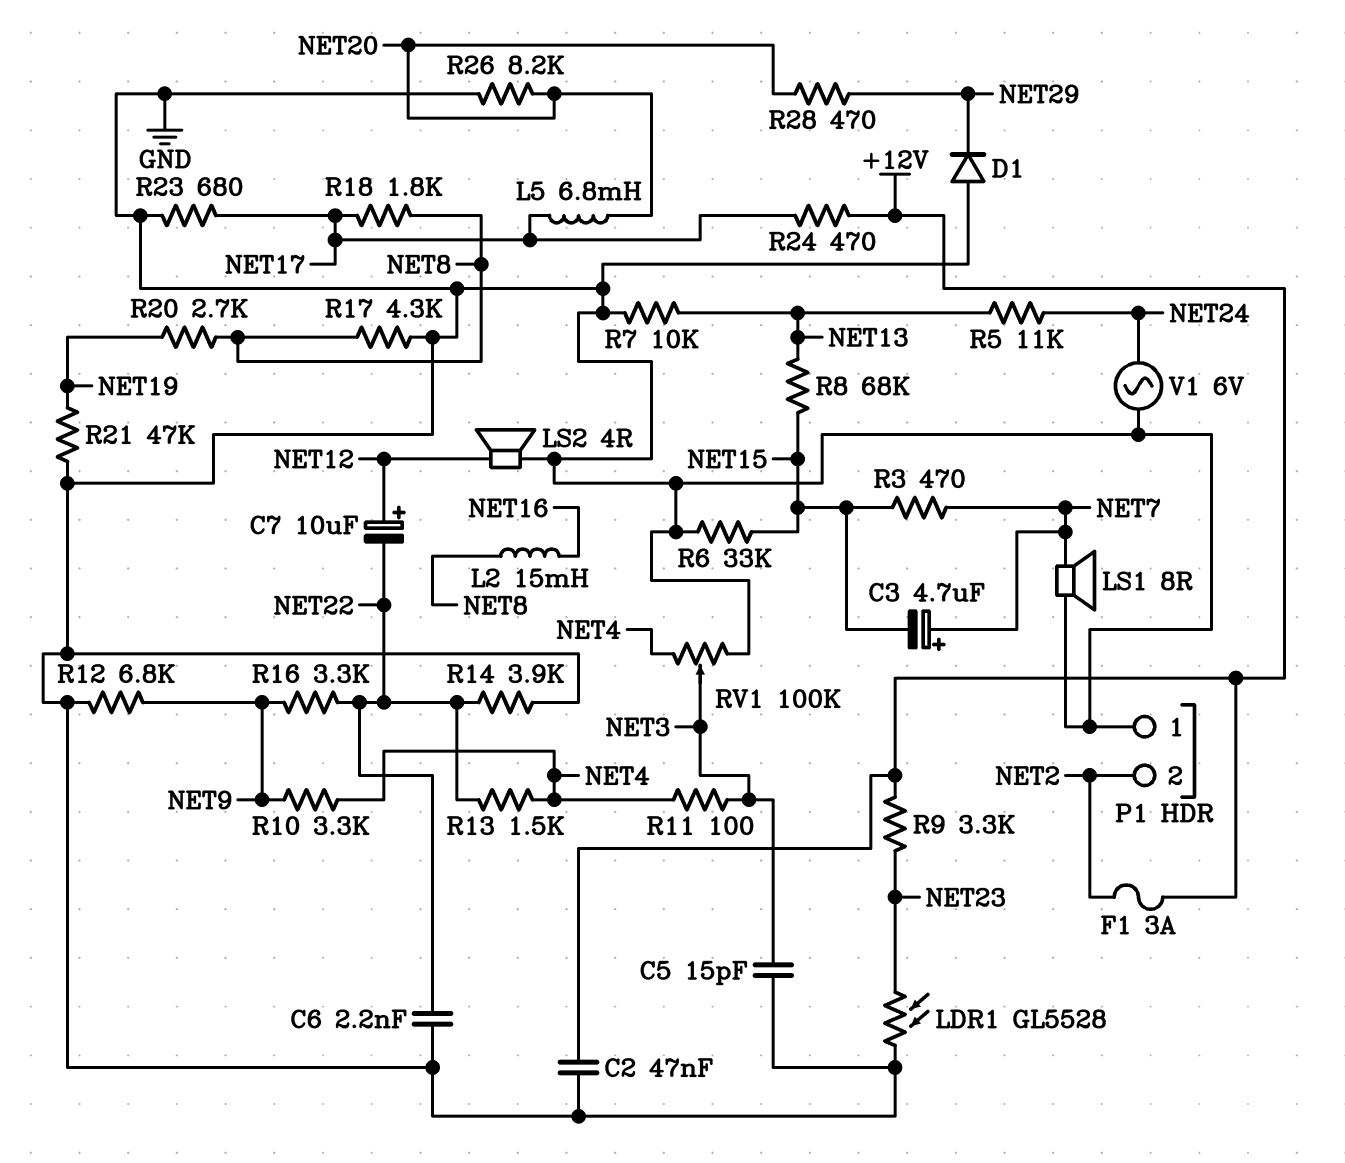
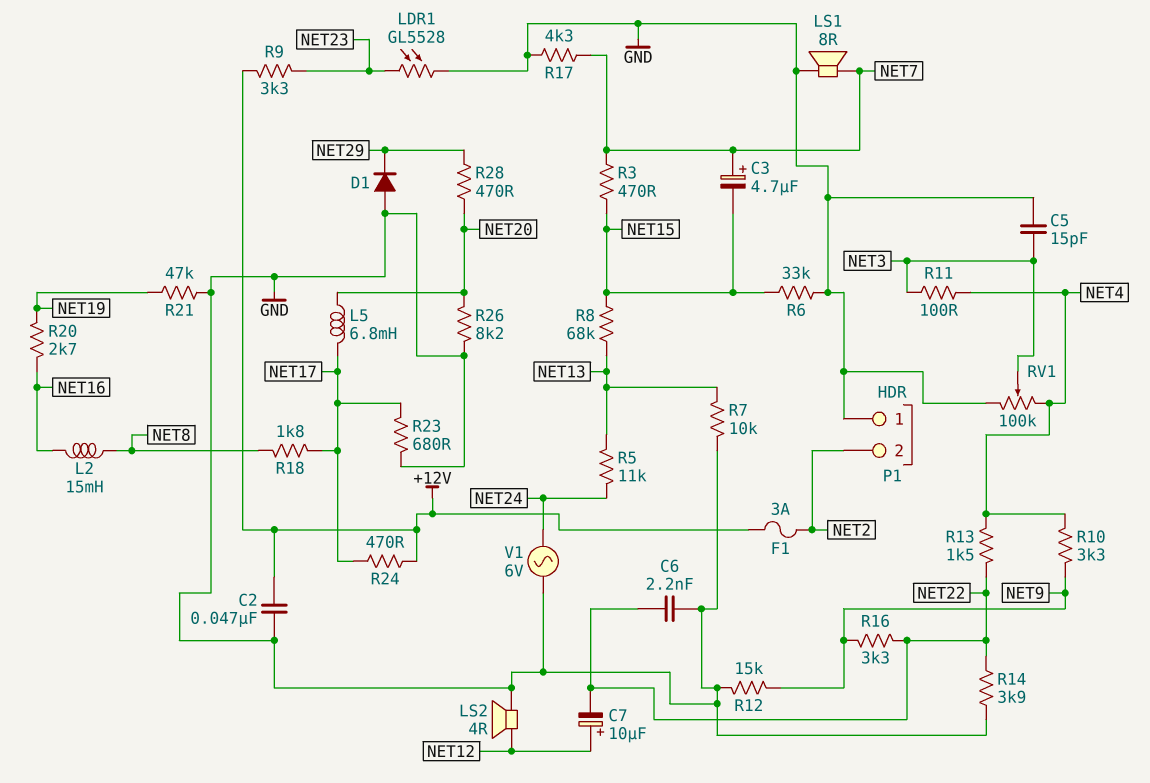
R12: 6.8k (GND, NET9) -> 15k (GND, NET9)
R17: 4.3k (GND, NET8) -> 4.3k (GND, NET7)
R20: 2.7k (NET8, NET19) -> 2.7k (NET16, NET19)

